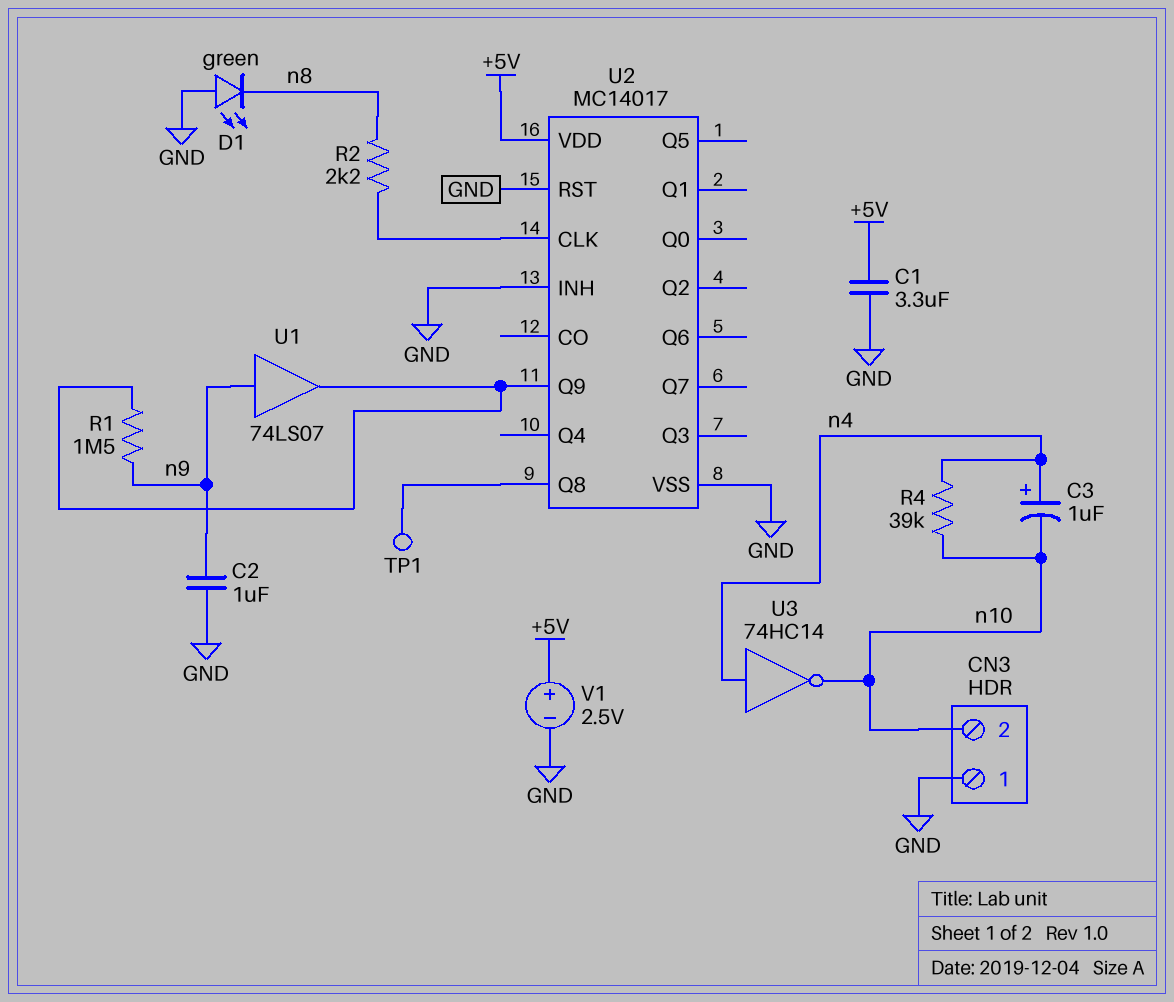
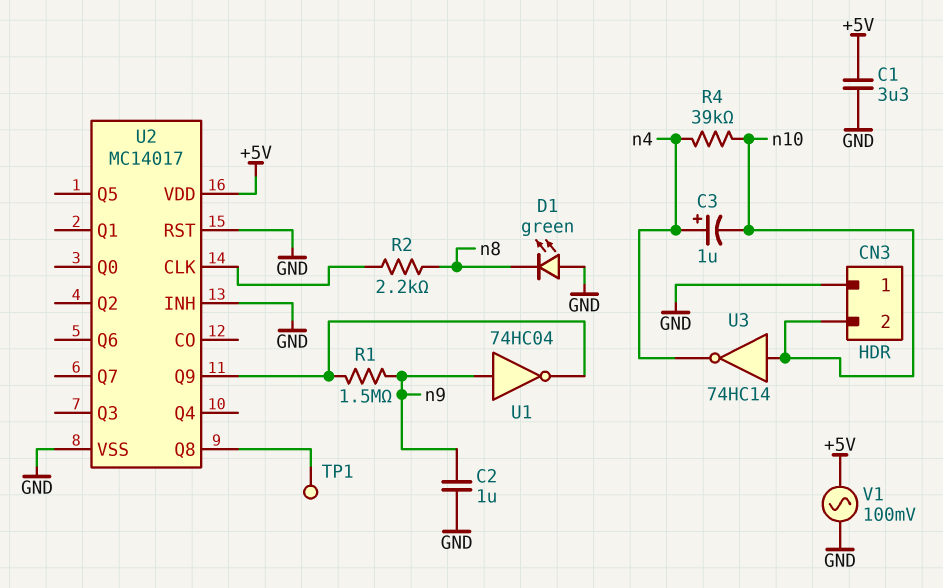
U1: buffer 74LS07 (in n9, out U2/Q9) -> NOT 74HC04 (in n9, out U2/Q9)
U3: NOT 74HC14 (in n4, out n10) -> NOT 74HC14 (in n10, out n4)
V1: 2.5V (plus +5V, minus GND) -> AC 100mV (+5V, GND)

